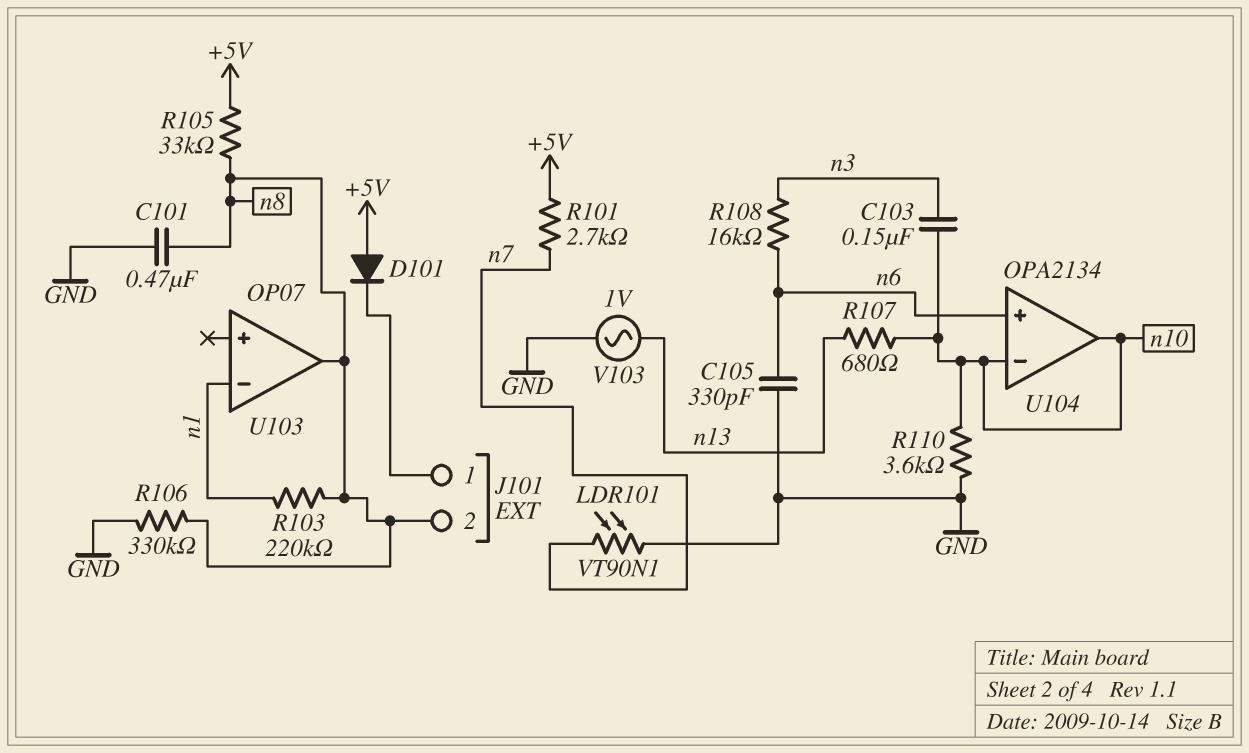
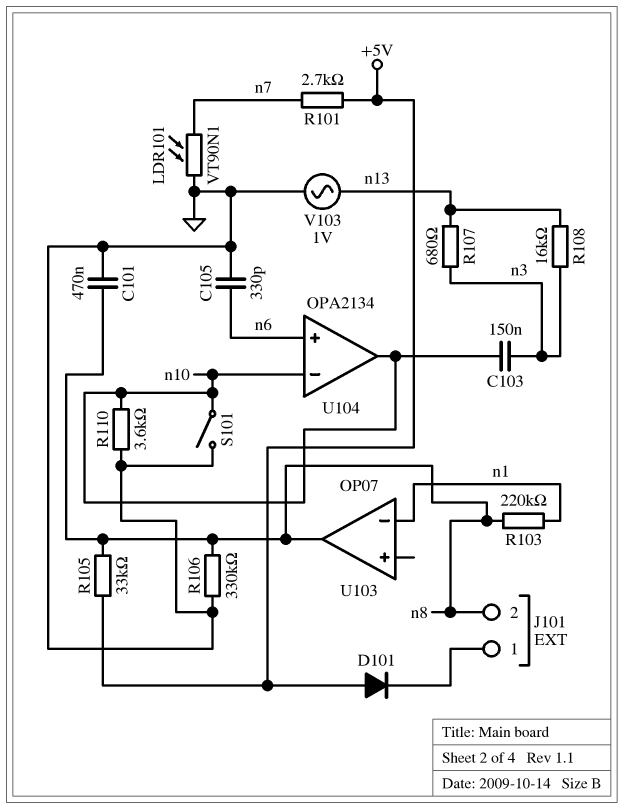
R107: 680 (n10, n13) -> 680 (n3, n13)
R108: 16k (n3, n6) -> 16k (n3, n13)
S101: none -> switch (GND, n10)

